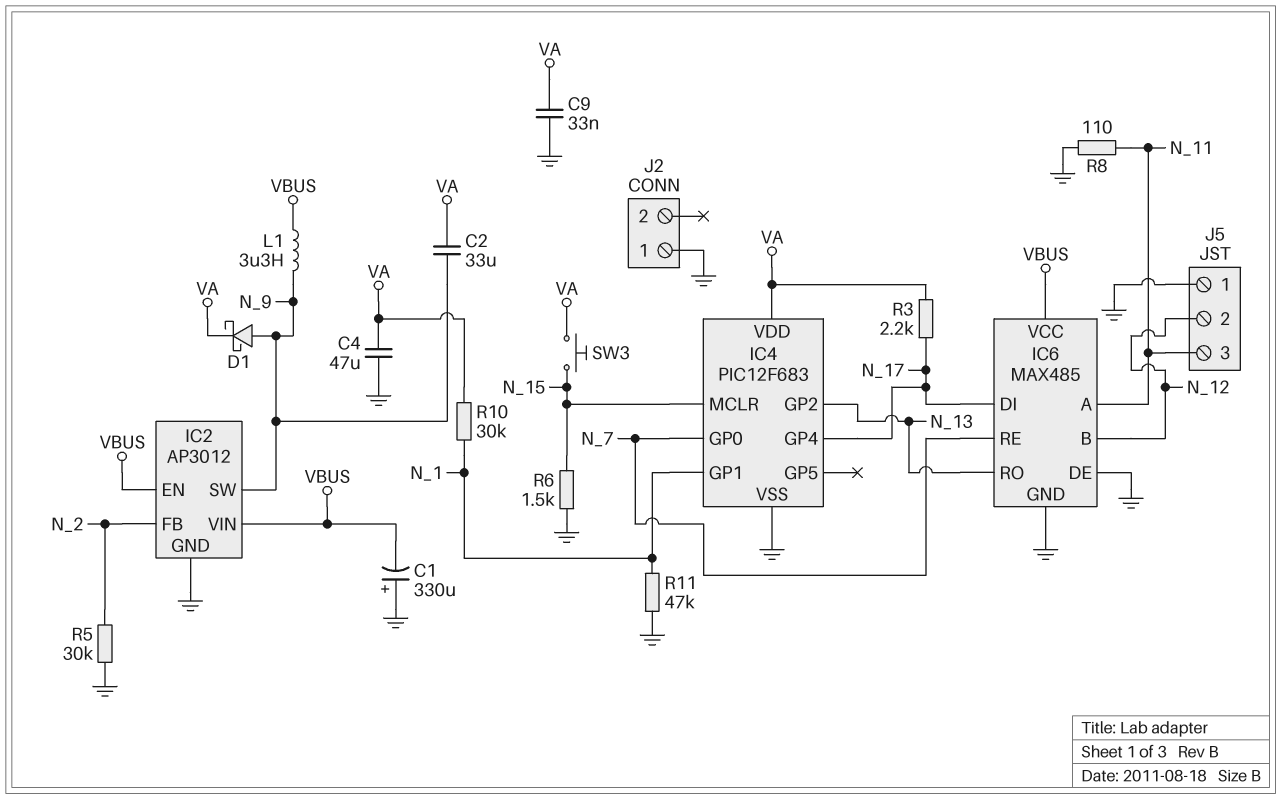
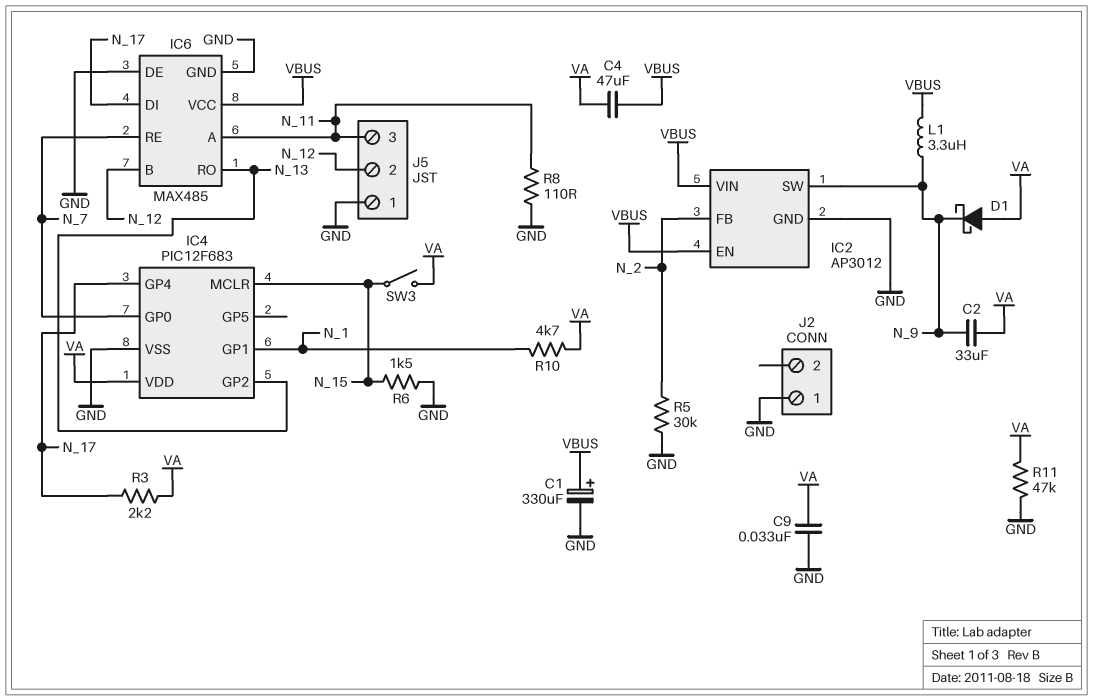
C1: 330uF (plus GND, minus VBUS) -> 330uF (plus VBUS, minus GND)
C4: 47uF (GND, VA) -> 47uF (VA, VBUS)
D1: schottky (A N_9, K VA) -> schottky (A VA, K N_9)
R10: 30k (N_1, VA) -> 4.7k (N_1, VA)
R11: 47k (GND, N_1) -> 47k (GND, VA)
SW3: button (N_15, VA) -> switch (N_15, VA)

